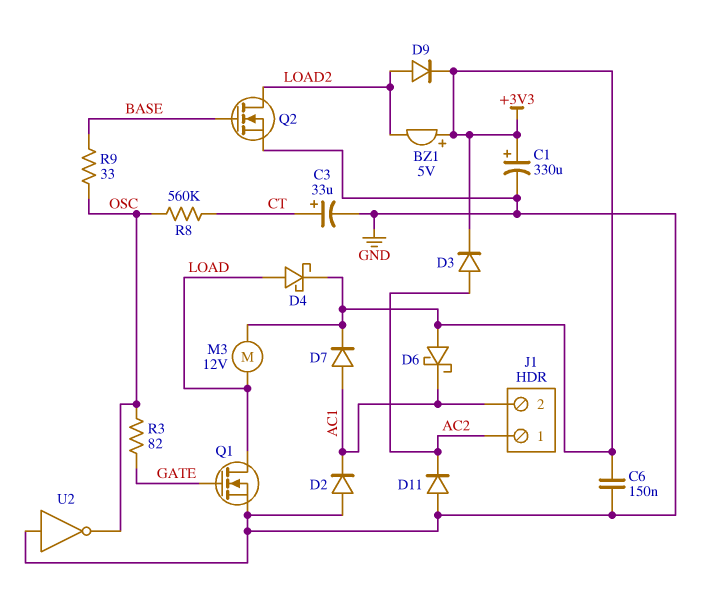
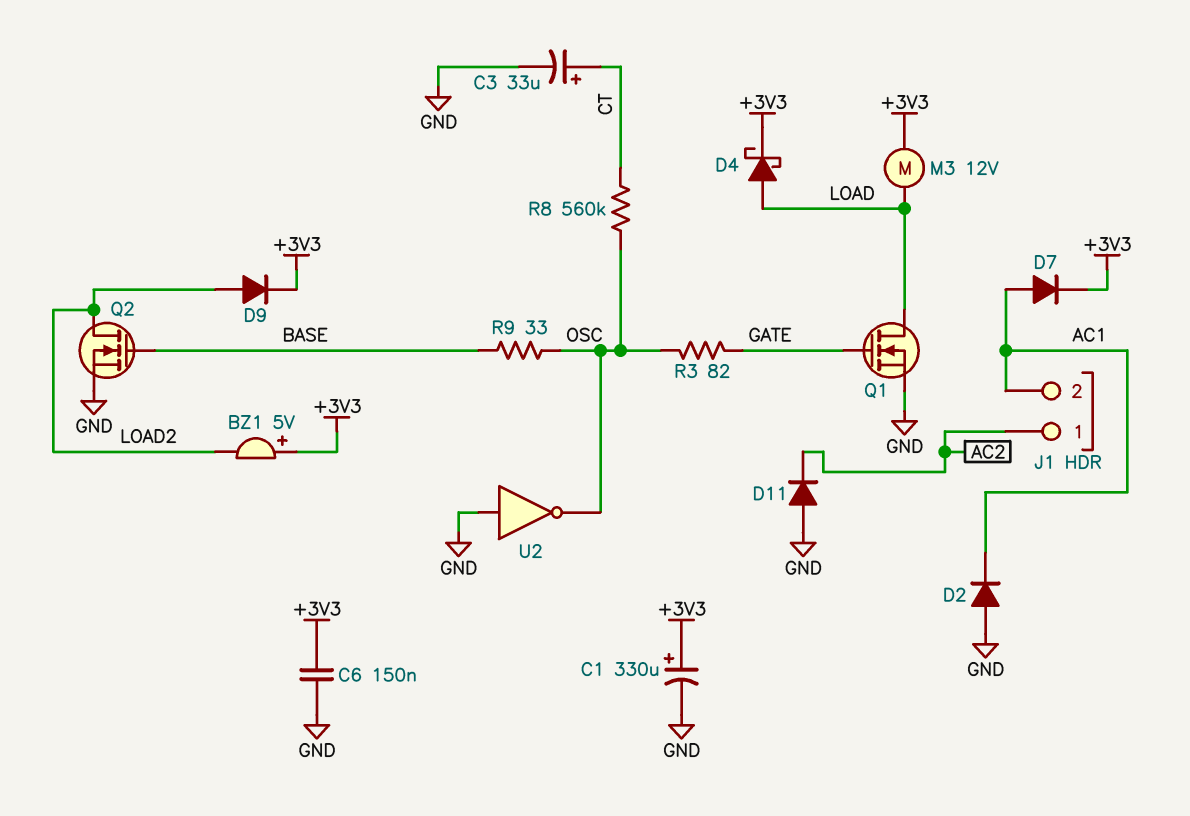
D3: diode (A AC2, K +3V3) -> none
D6: schottky (A +3V3, K AC1) -> none

